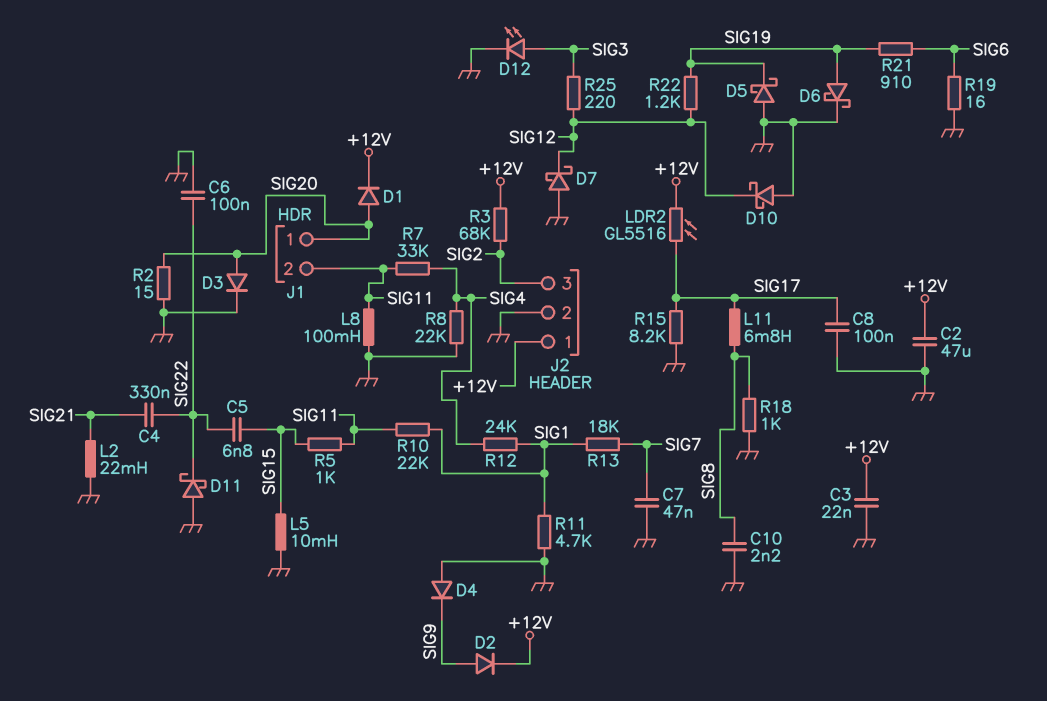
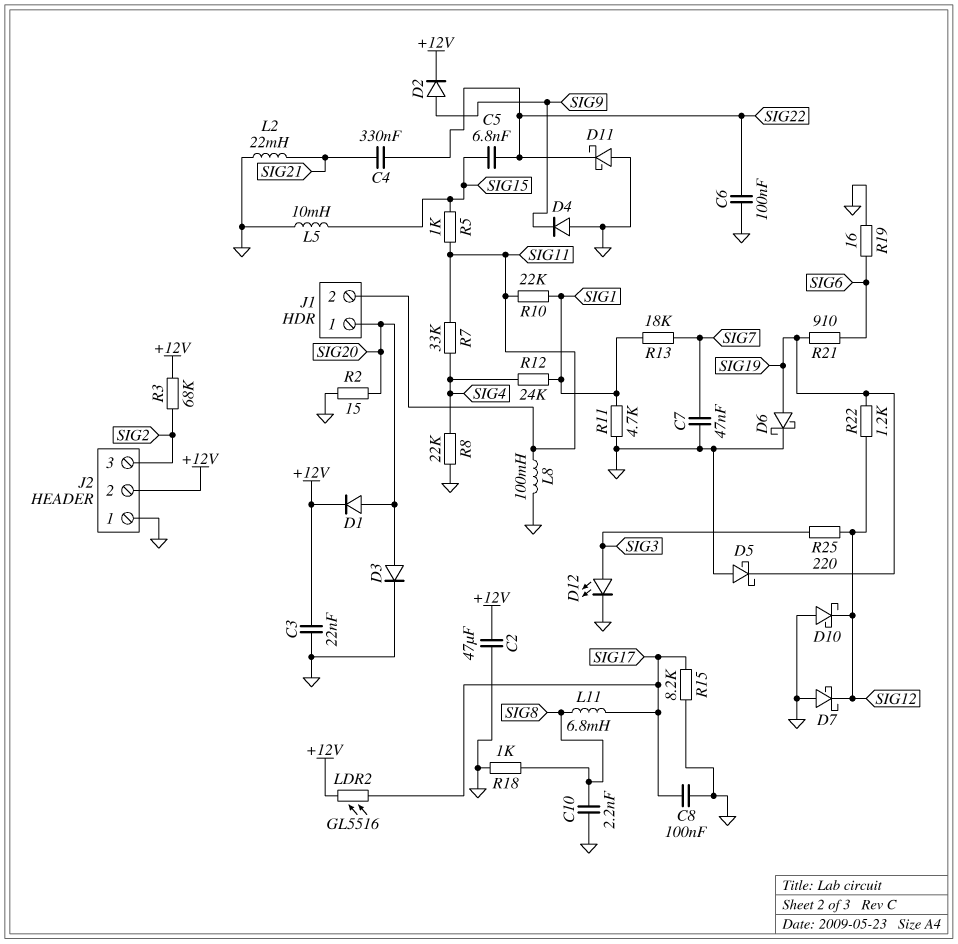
J2 pin 1: +12V -> GND
J2 pin 2: GND -> +12V

